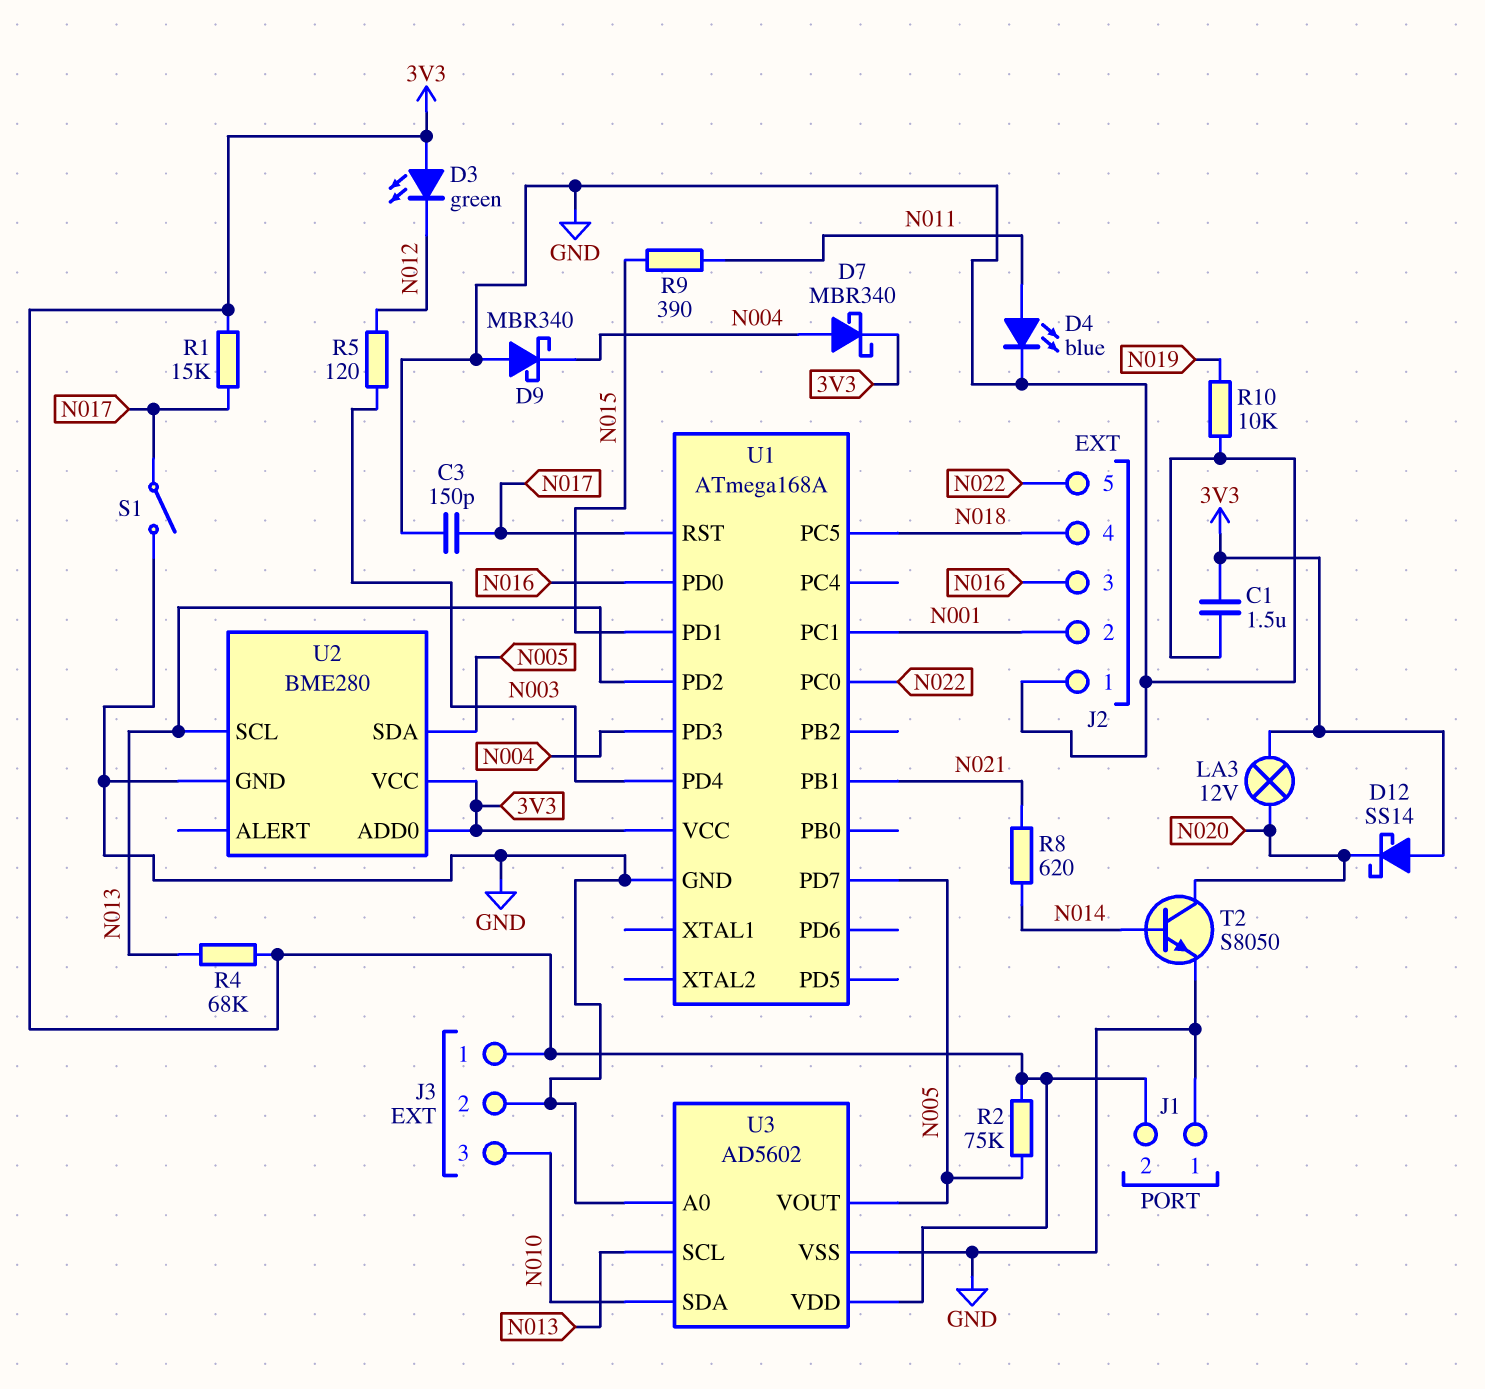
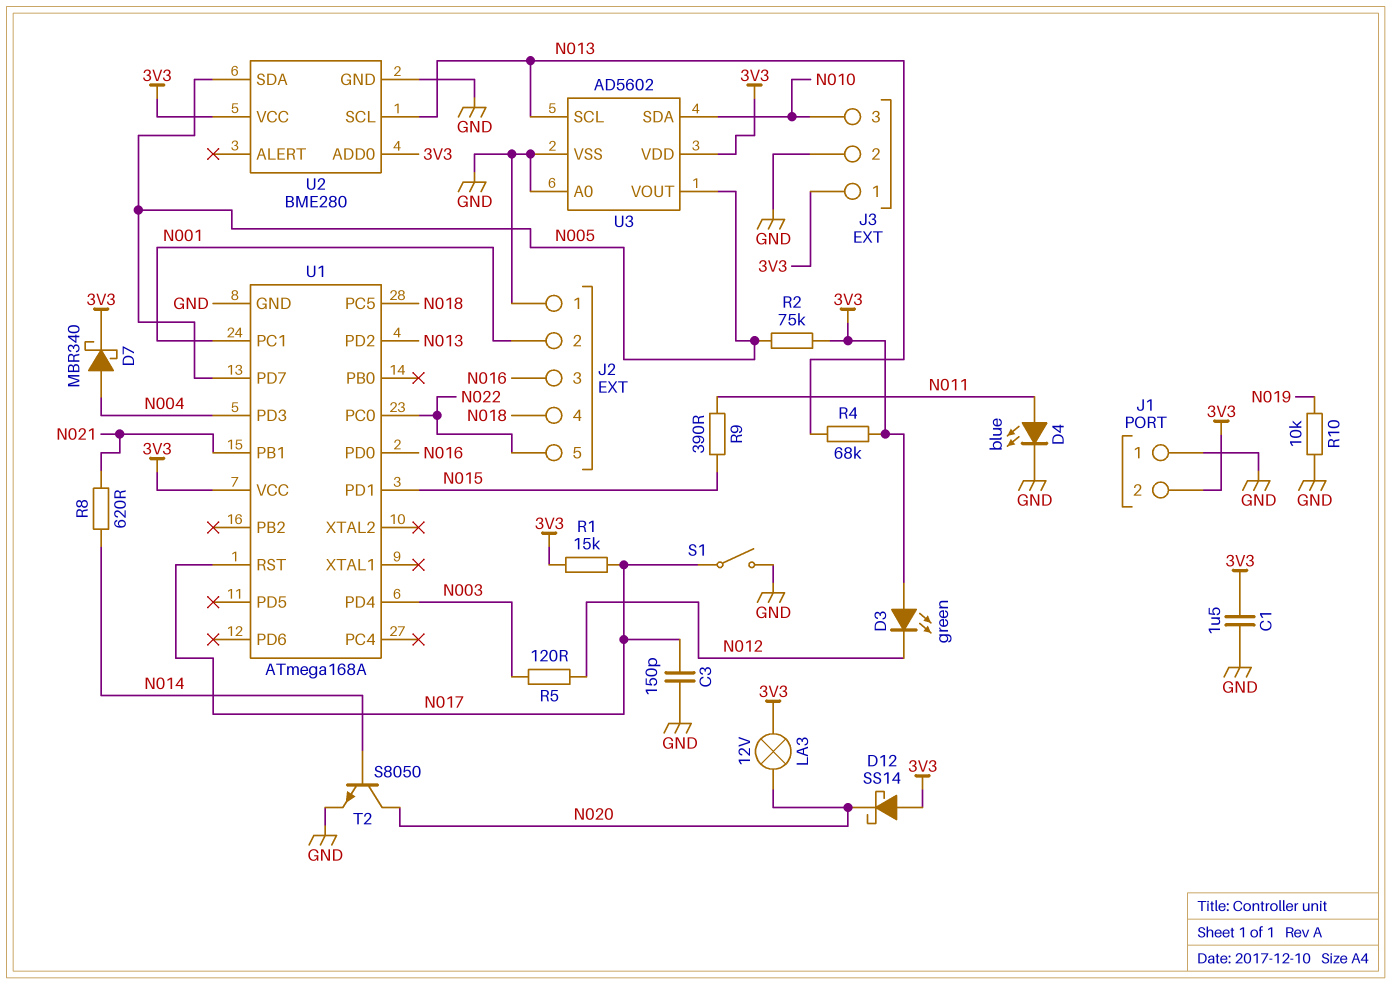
D9: schottky MBR340 (A GND, K N004) -> none

